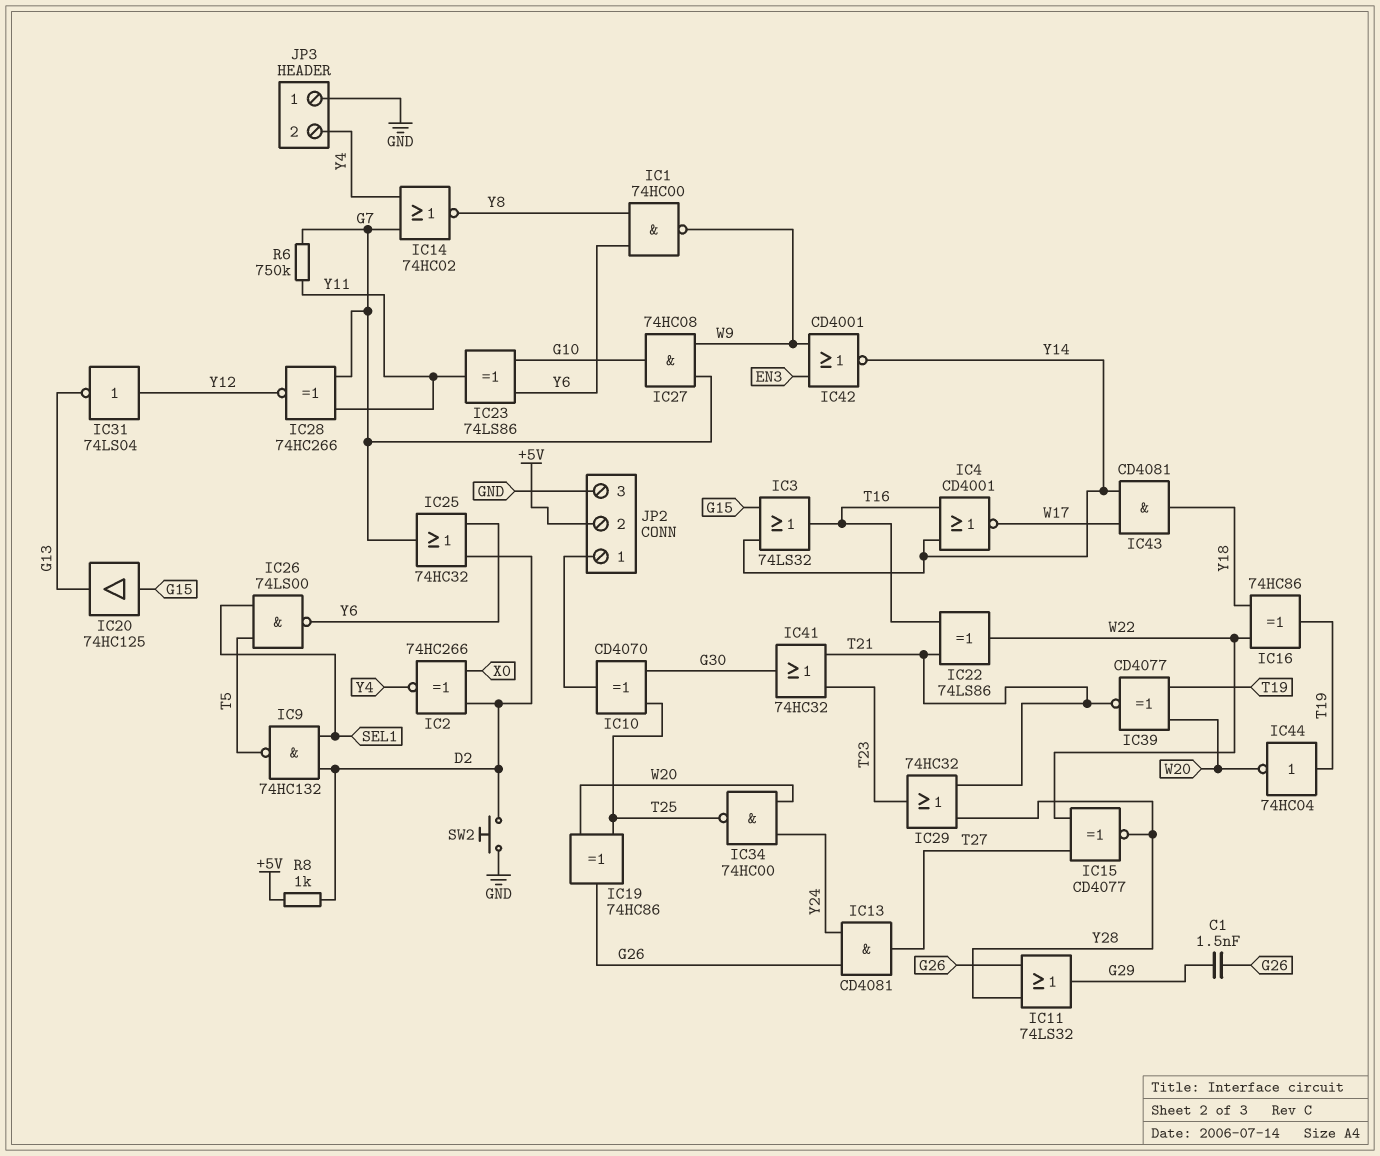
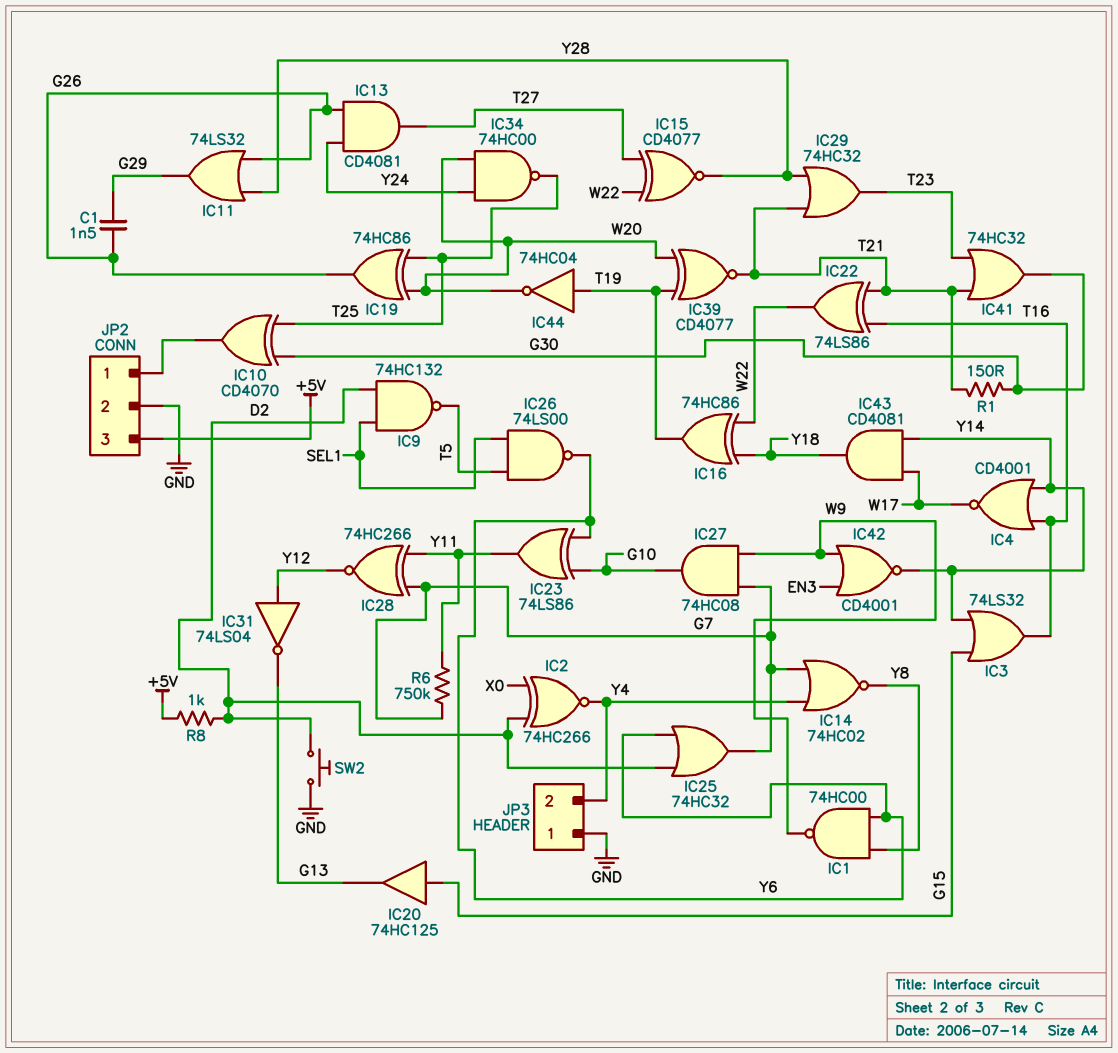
JP2 pin 2: +5V -> GND
JP2 pin 3: GND -> +5V
R1: none -> 150 (G30, T21)

